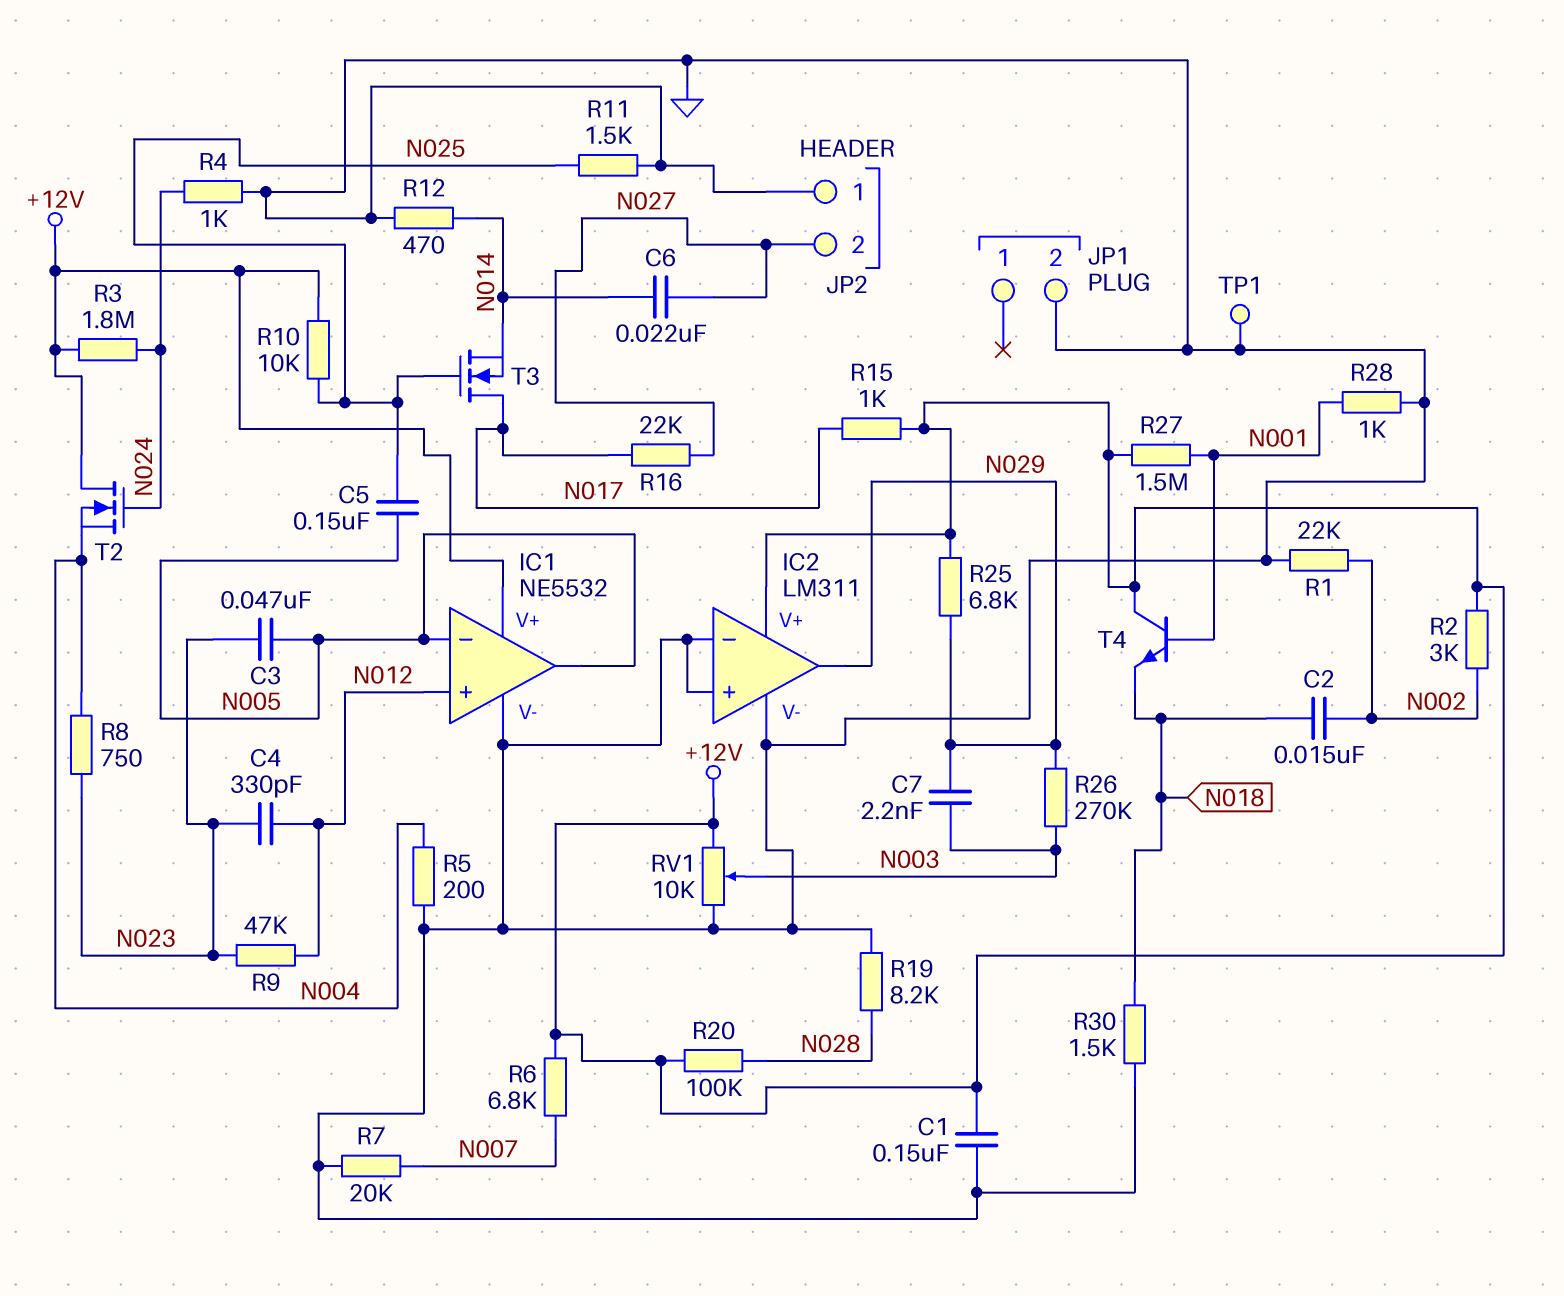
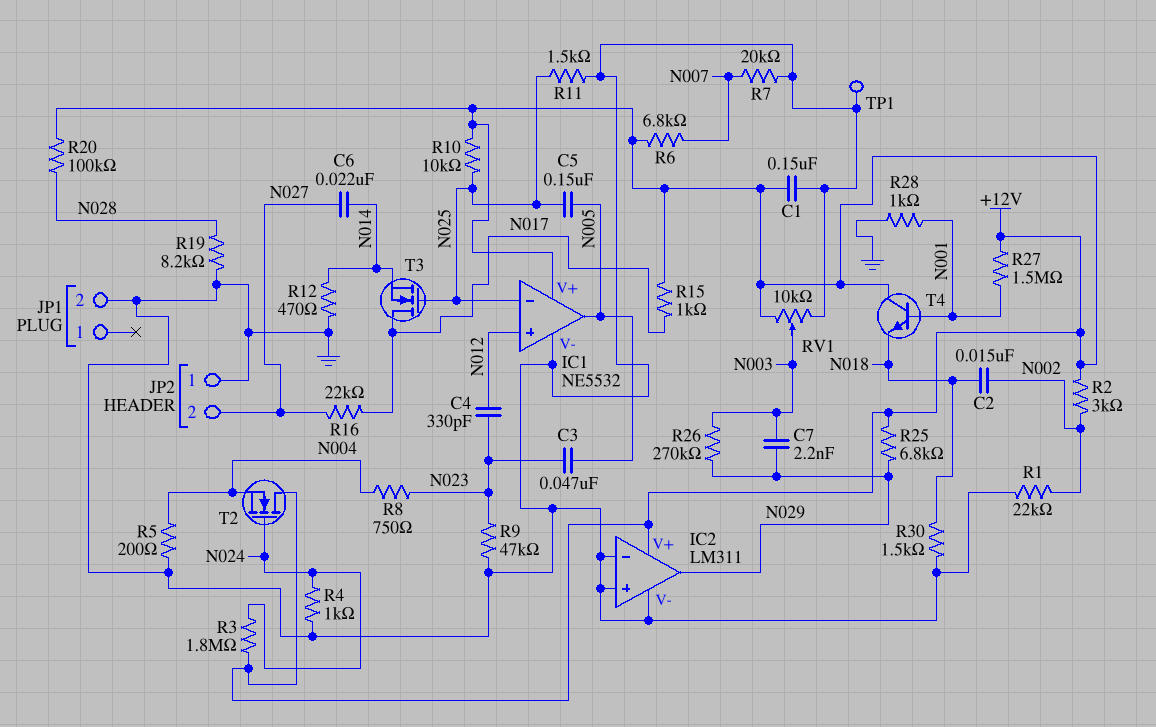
IC1 pin in-: N005 -> N025
R9: 47k (N012, N023) -> 47k (GND, N023)

